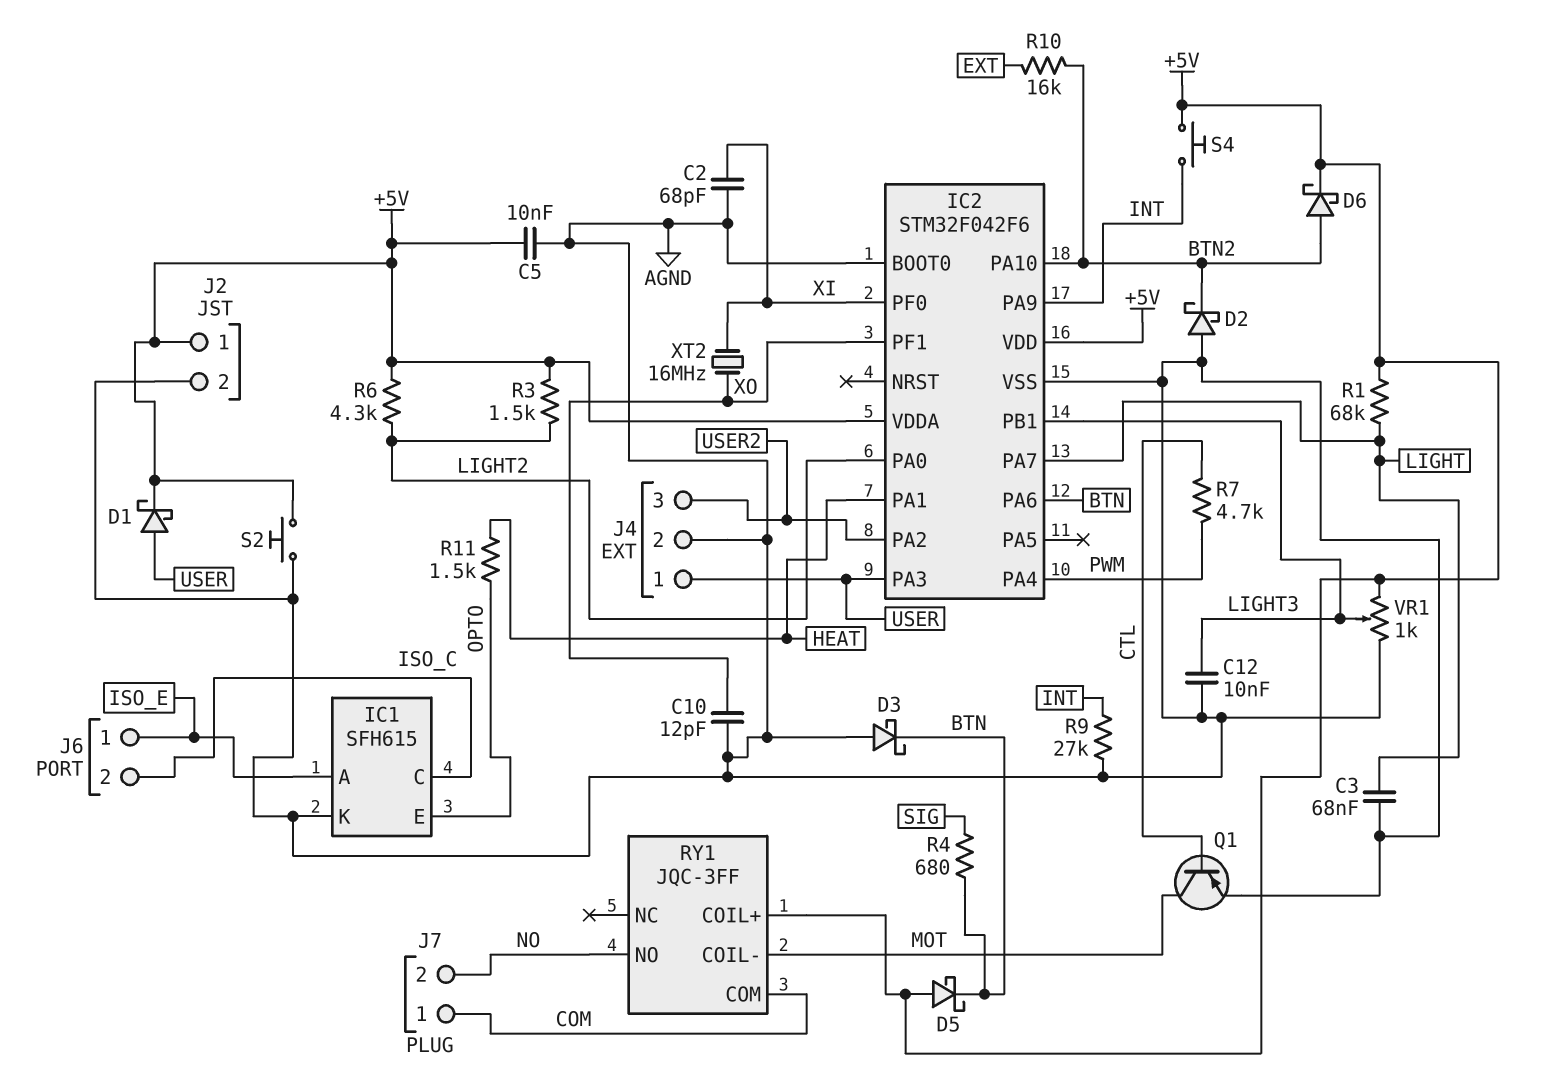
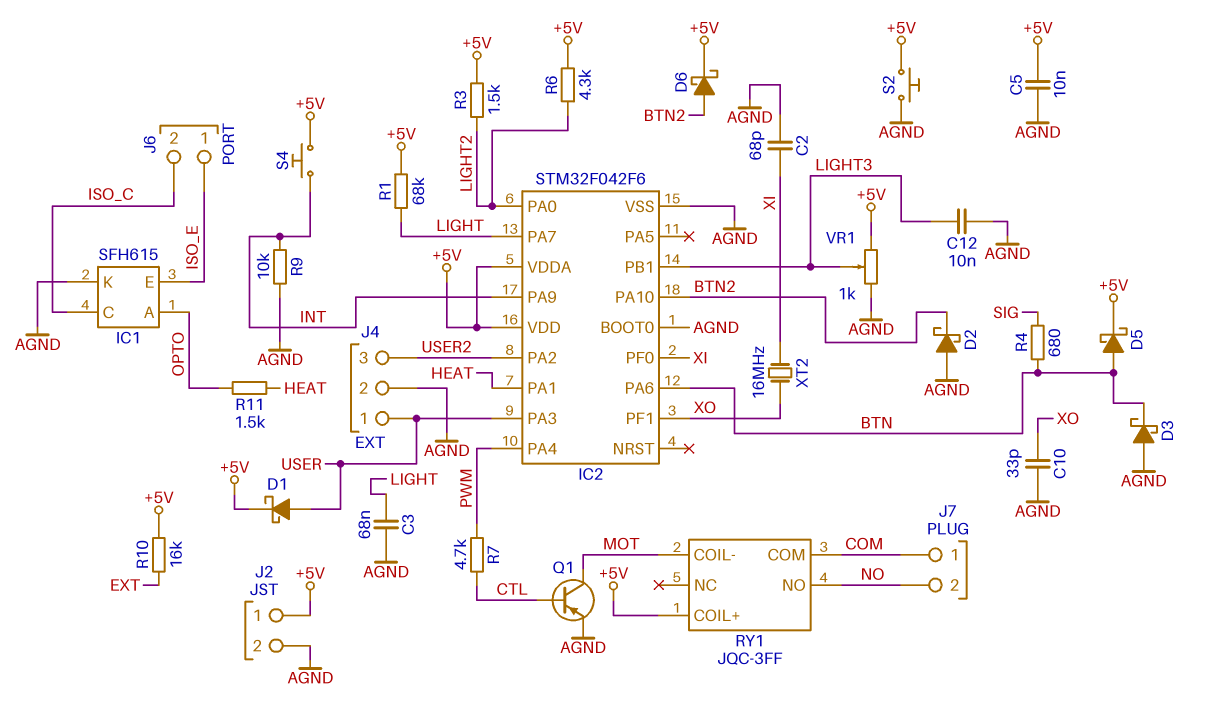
C10: 12pF (AGND, XO) -> 33pF (AGND, XO)
D5: schottky (A +5V, K BTN) -> schottky (A BTN, K +5V)
IC1 pin A: ISO_E -> OPTO
IC1 pin E: OPTO -> ISO_E
R9: 27k (AGND, INT) -> 10k (AGND, INT)
R10: 16k (BTN2, EXT) -> 16k (+5V, EXT)

